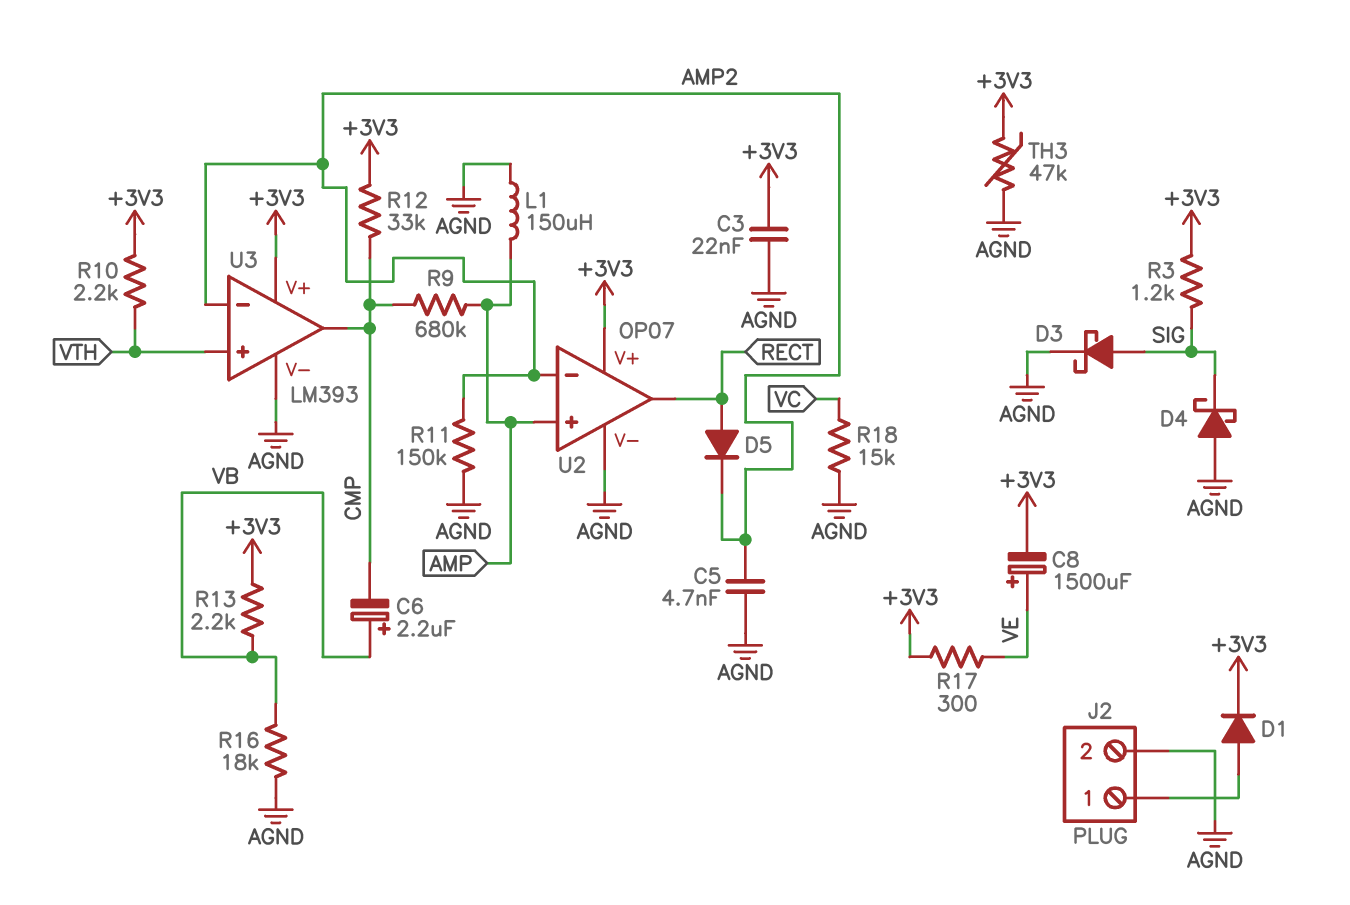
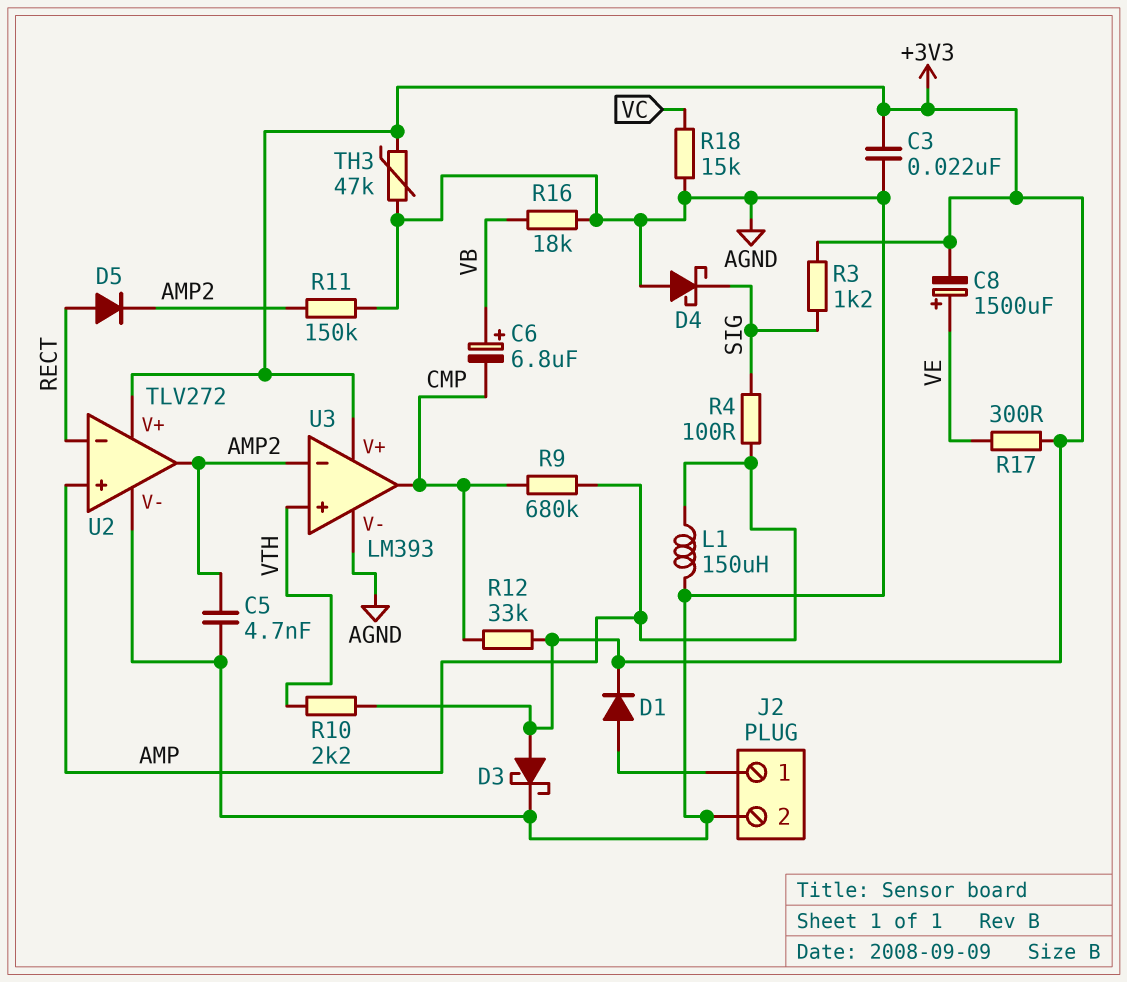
C6: 2.2uF (plus VB, minus CMP) -> 6.8uF (plus VB, minus CMP)
D3: schottky (A SIG, K AGND) -> schottky (A +3V3, K AGND)
R4: none -> 100 (AMP, SIG)
R13: 2.2k (+3V3, VB) -> none
U2: OP07 -> TLV272
U2 pin in-: AMP2 -> RECT
U2 pin out: RECT -> AMP2

